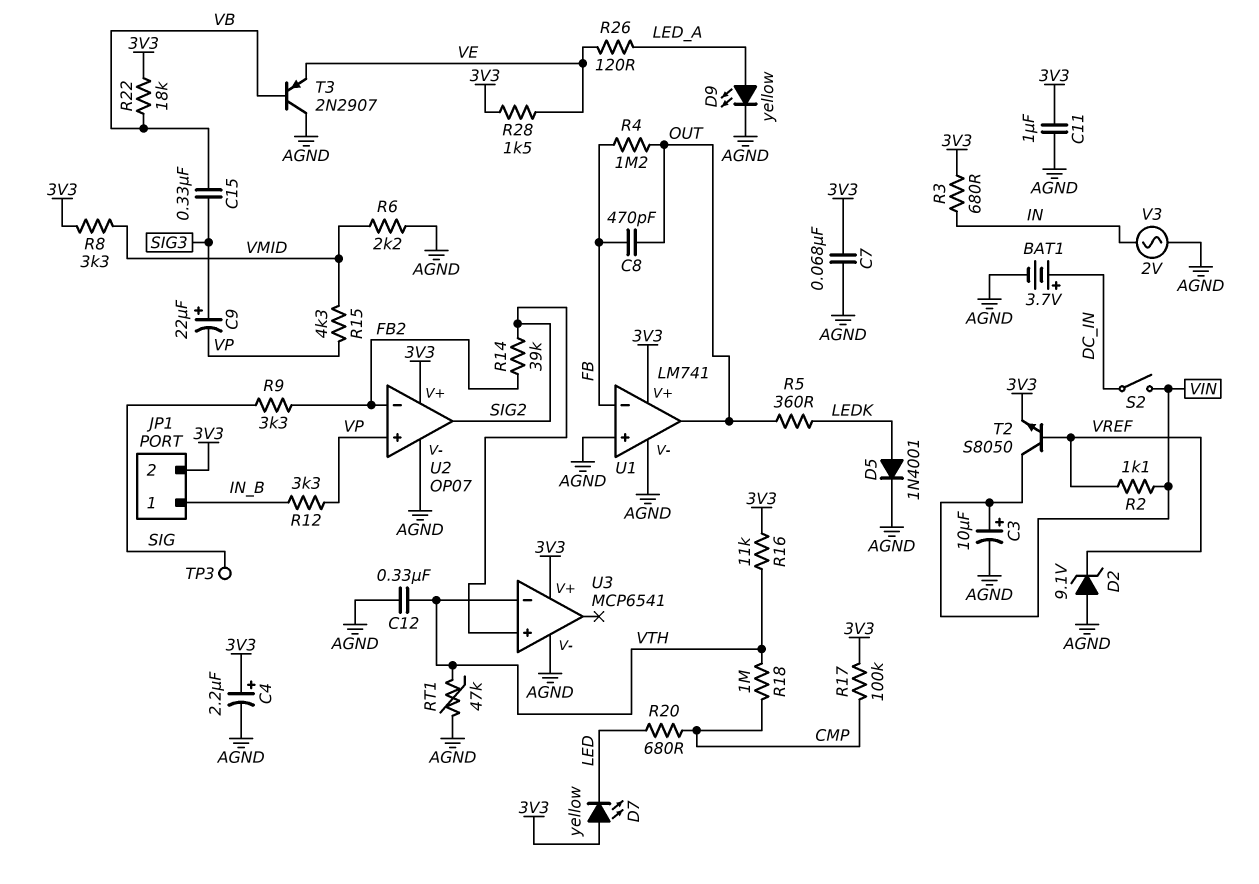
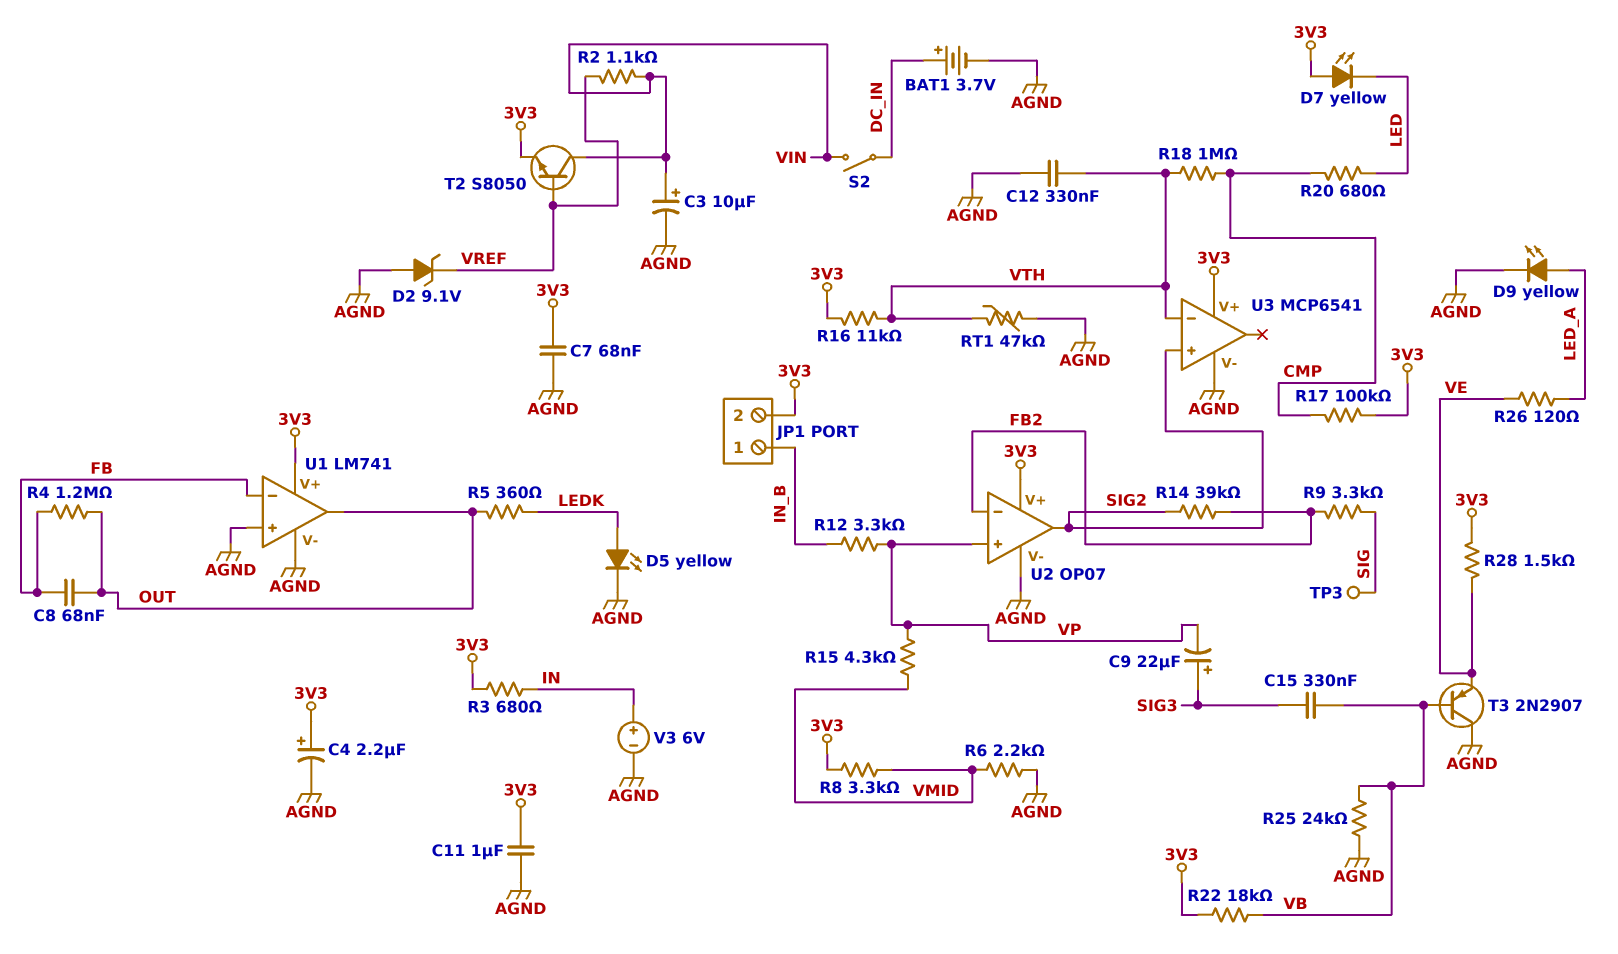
C8: 470pF (FB, OUT) -> 68nF (FB, OUT)
D5: diode 1N4001 (A LEDK, K AGND) -> LED yellow (A LEDK, K AGND)
R25: none -> 24k (AGND, VB)
V3: AC 2V (AGND, IN) -> 6V (plus IN, minus AGND)

